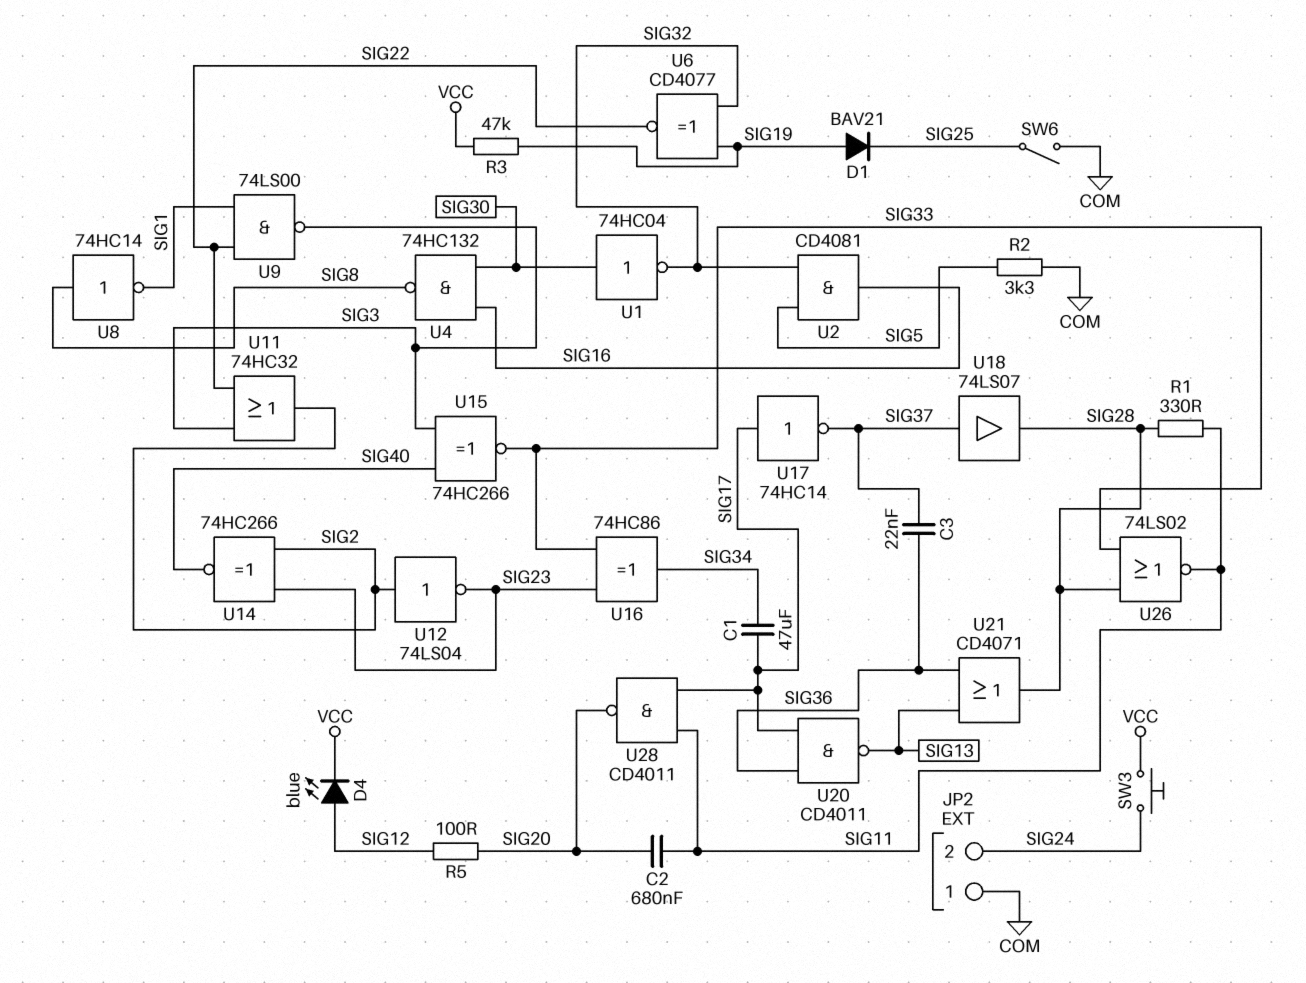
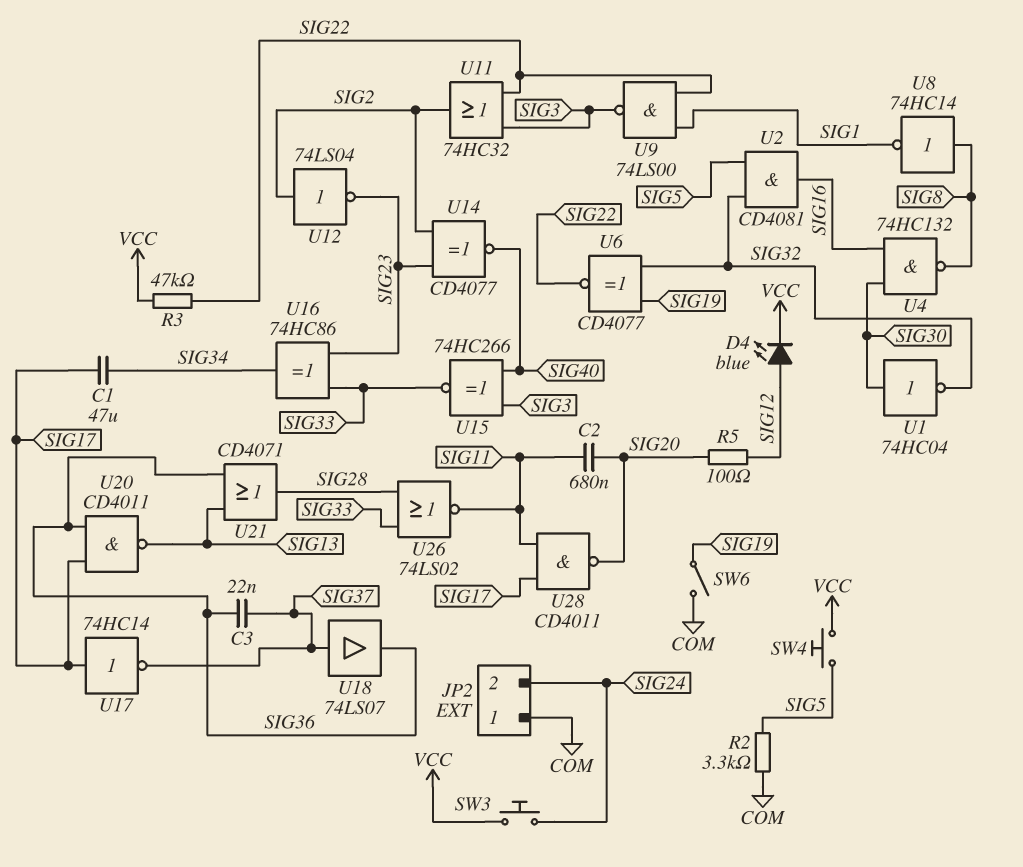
D1: diode BAV21 (A SIG19, K SIG25) -> none
R1: 330 (SIG11, SIG28) -> none
R3: 47k (SIG19, VCC) -> 47k (SIG22, VCC)
SW4: none -> button (SIG5, VCC)
SW6: switch (COM, SIG25) -> switch (COM, SIG19)
U14: XNOR 74HC266 (in SIG2, in SIG23, out SIG40) -> XNOR CD4077 (in SIG2, in SIG23, out SIG40)
U18: buffer 74LS07 (in SIG37, out SIG28) -> buffer 74LS07 (in SIG37, out SIG36)

